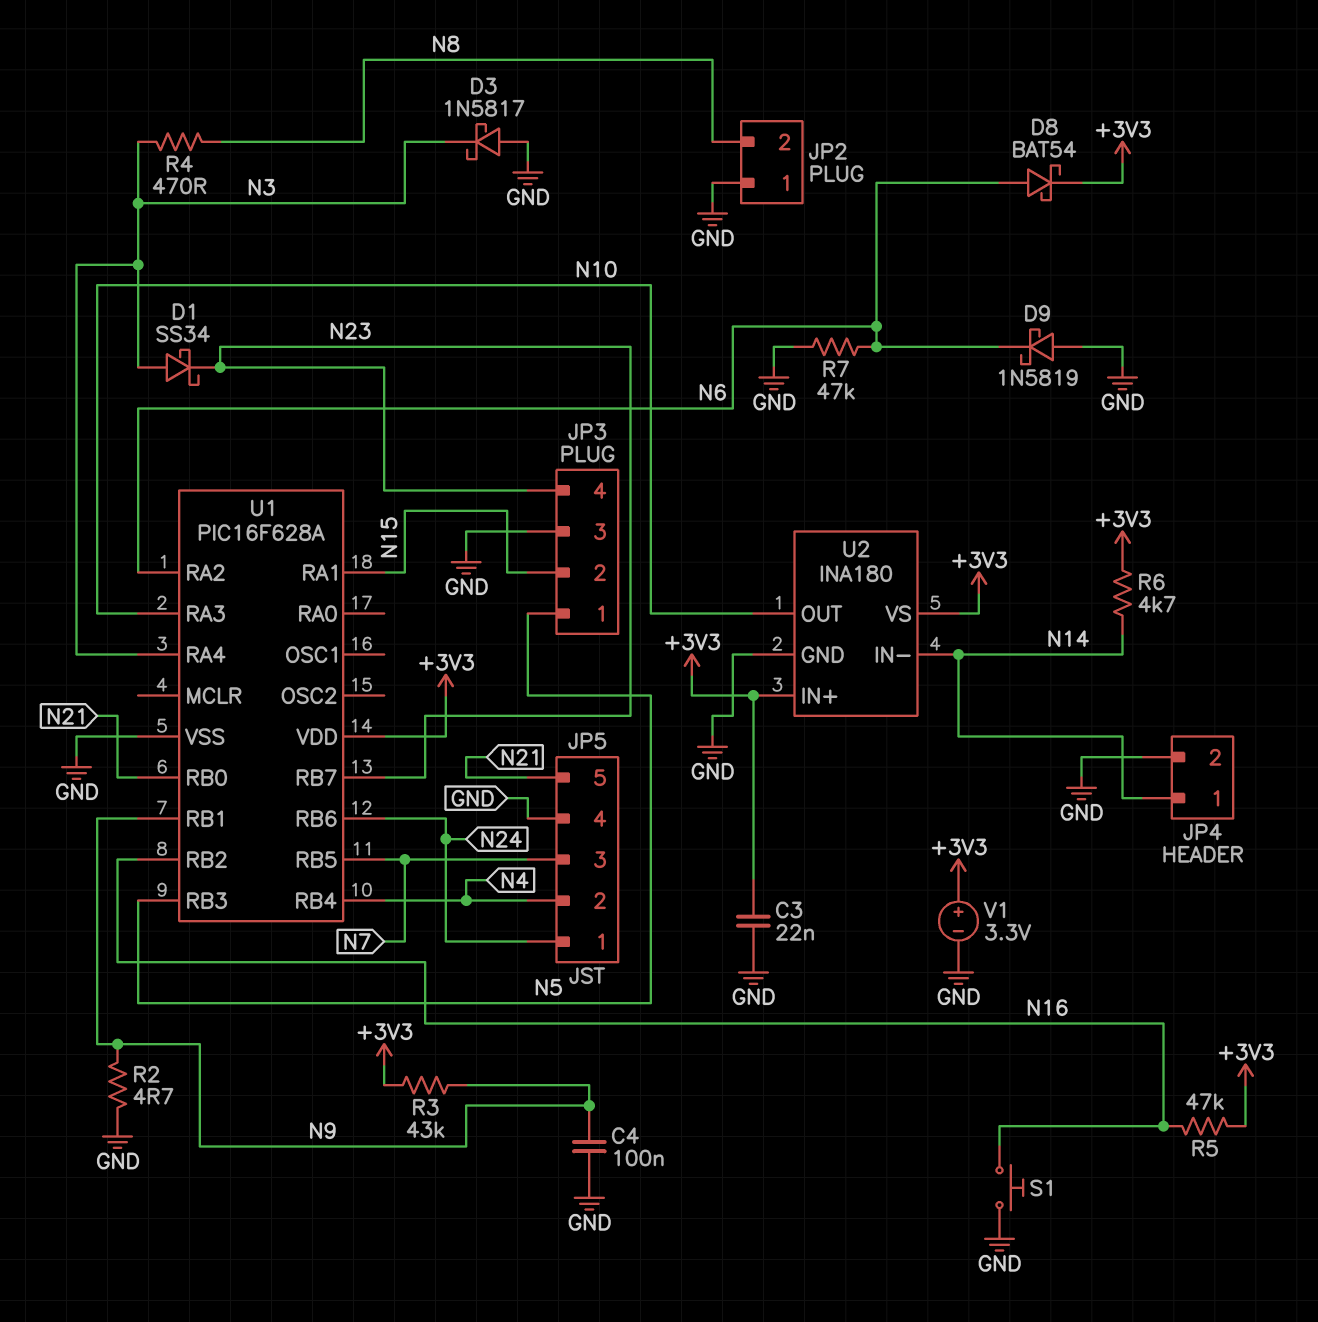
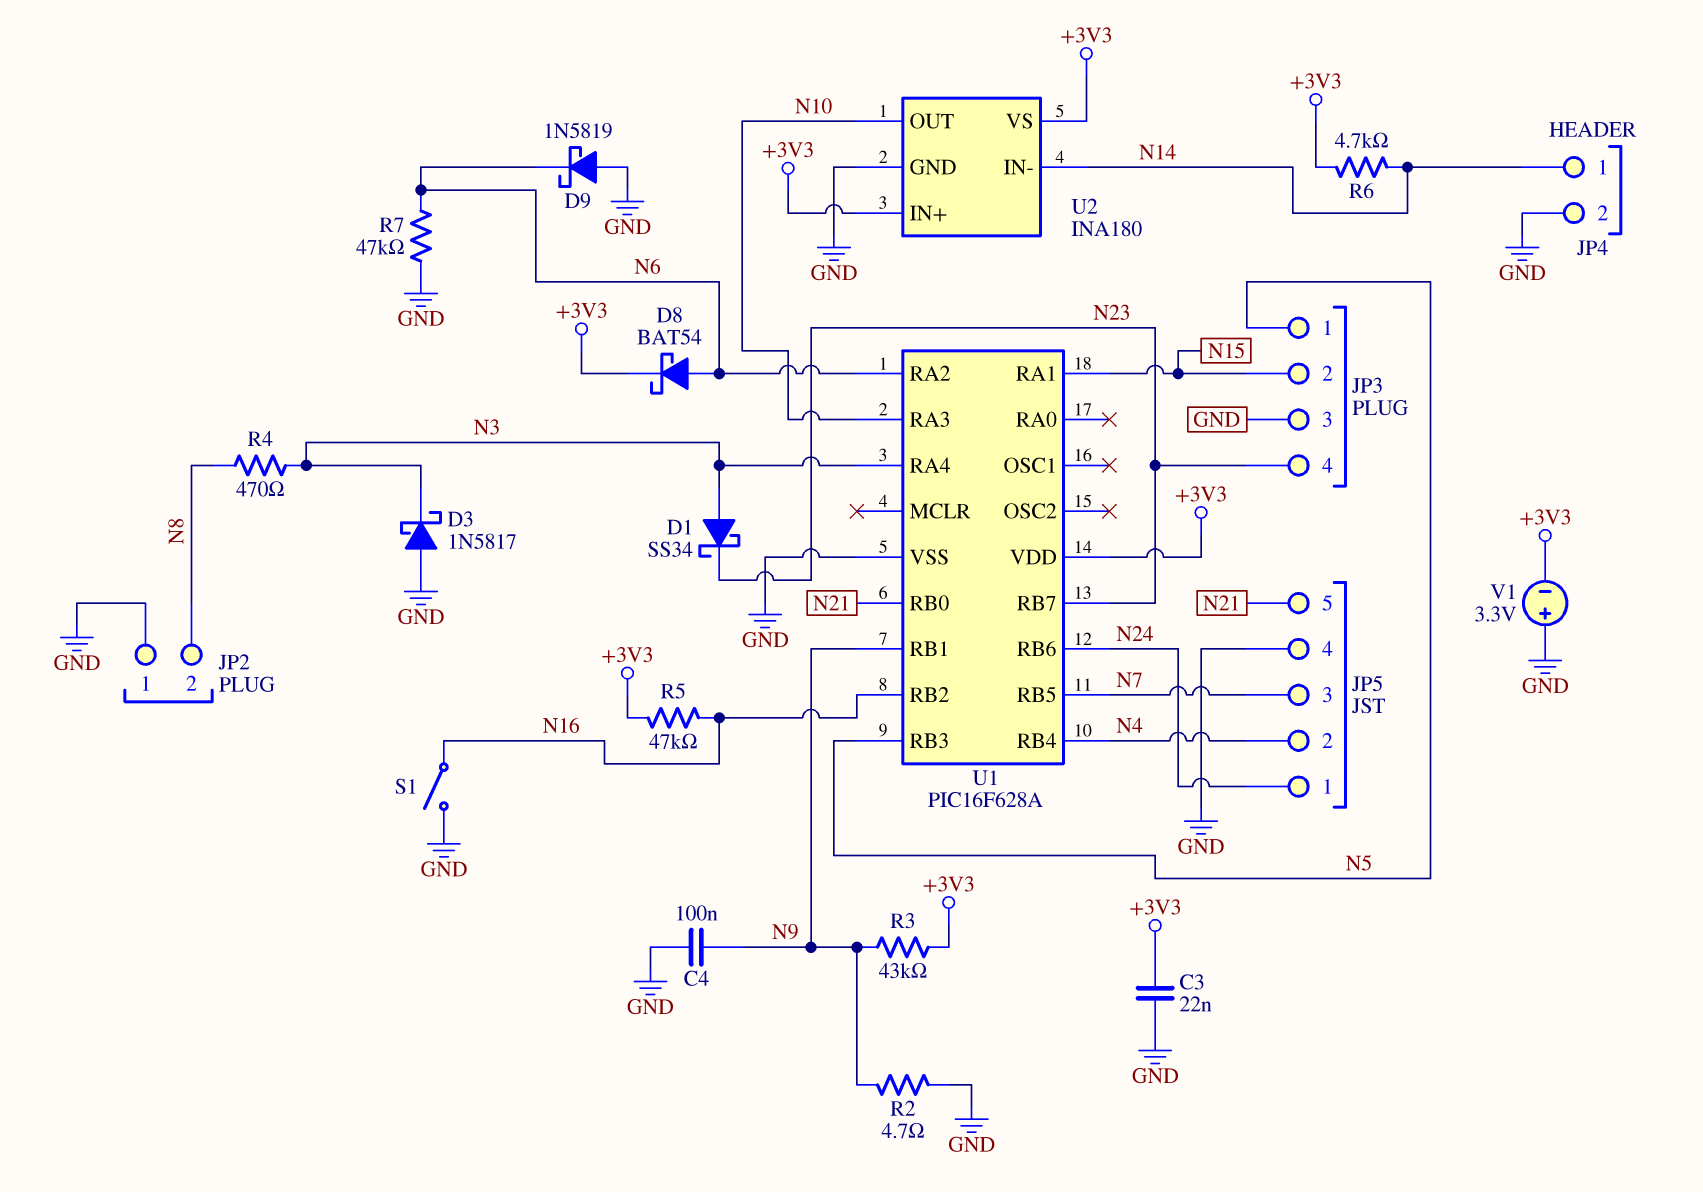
S1: button (GND, N16) -> switch (GND, N16)
V1: 3.3V (plus +3V3, minus GND) -> 3.3V (plus GND, minus +3V3)

